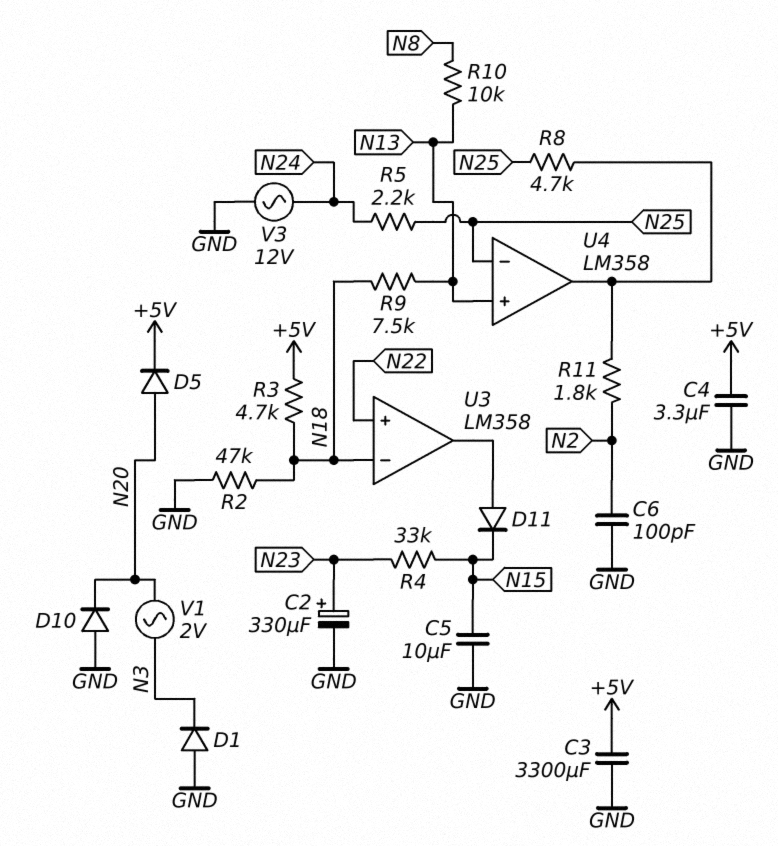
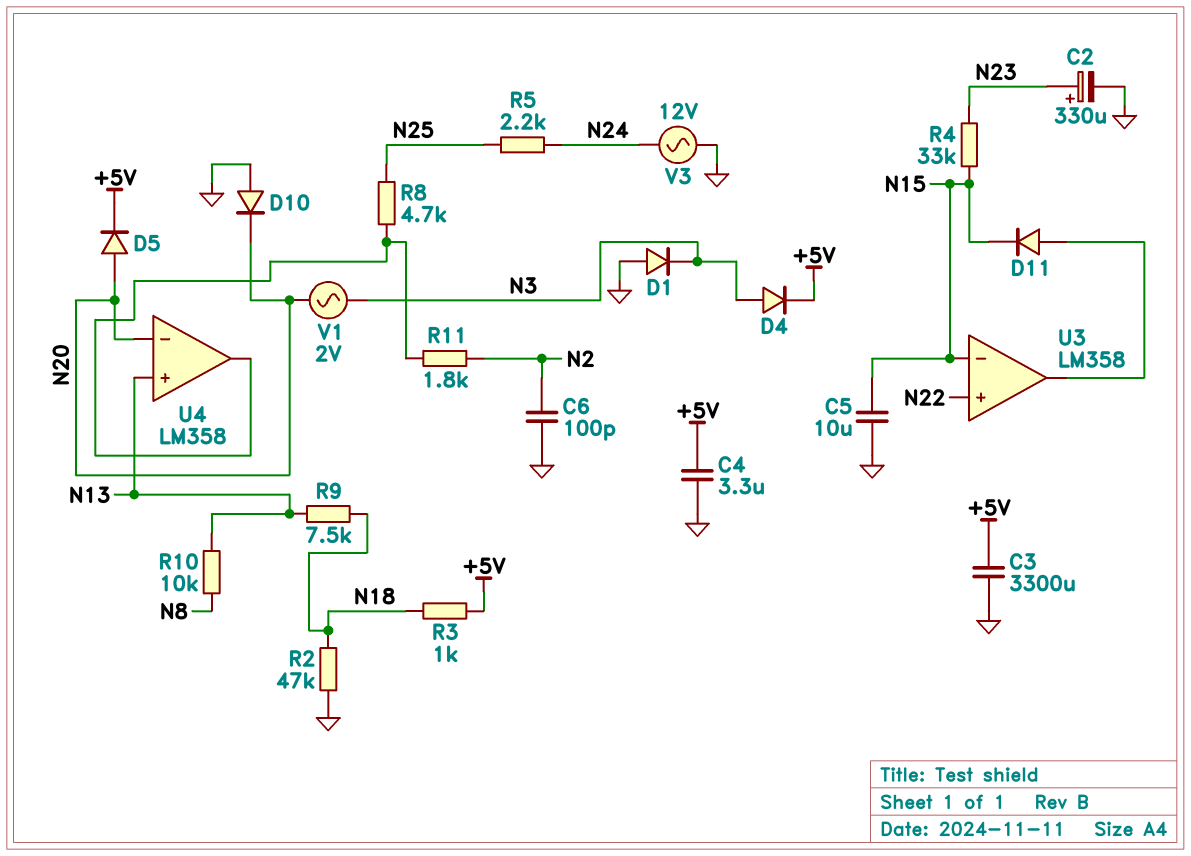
D4: none -> diode (A N3, K +5V)
R3: 4.7k (+5V, N18) -> 1k (+5V, N18)
U3 pin in-: N18 -> N15
U4 pin in-: N25 -> N20

